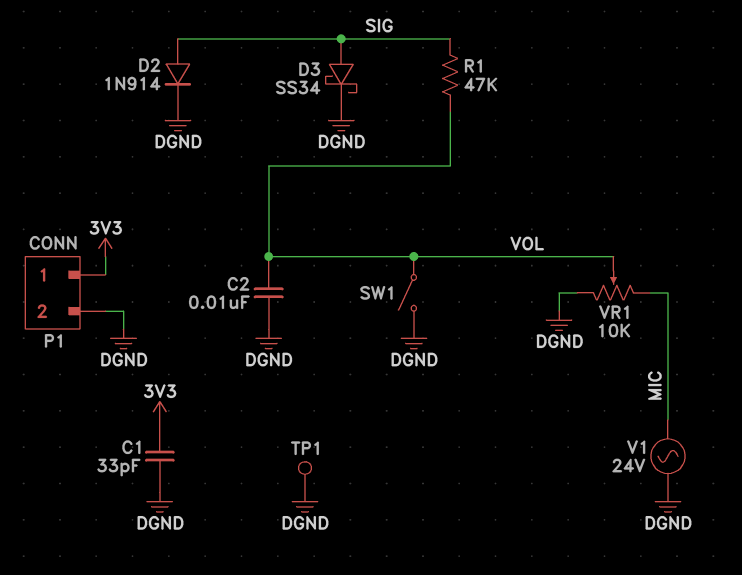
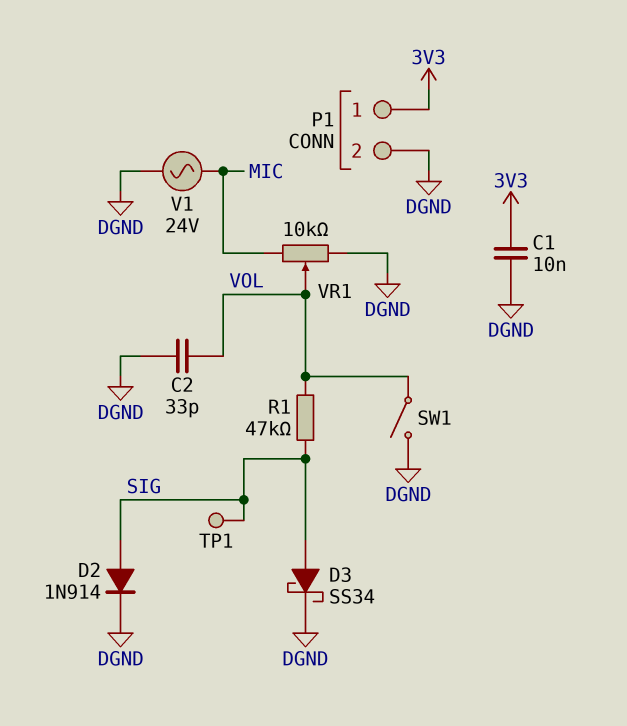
C1: 33pF (3V3, DGND) -> 10nF (3V3, DGND)
C2: 10nF (DGND, VOL) -> 33pF (DGND, VOL)
TP1: test point (DGND) -> test point (SIG)

